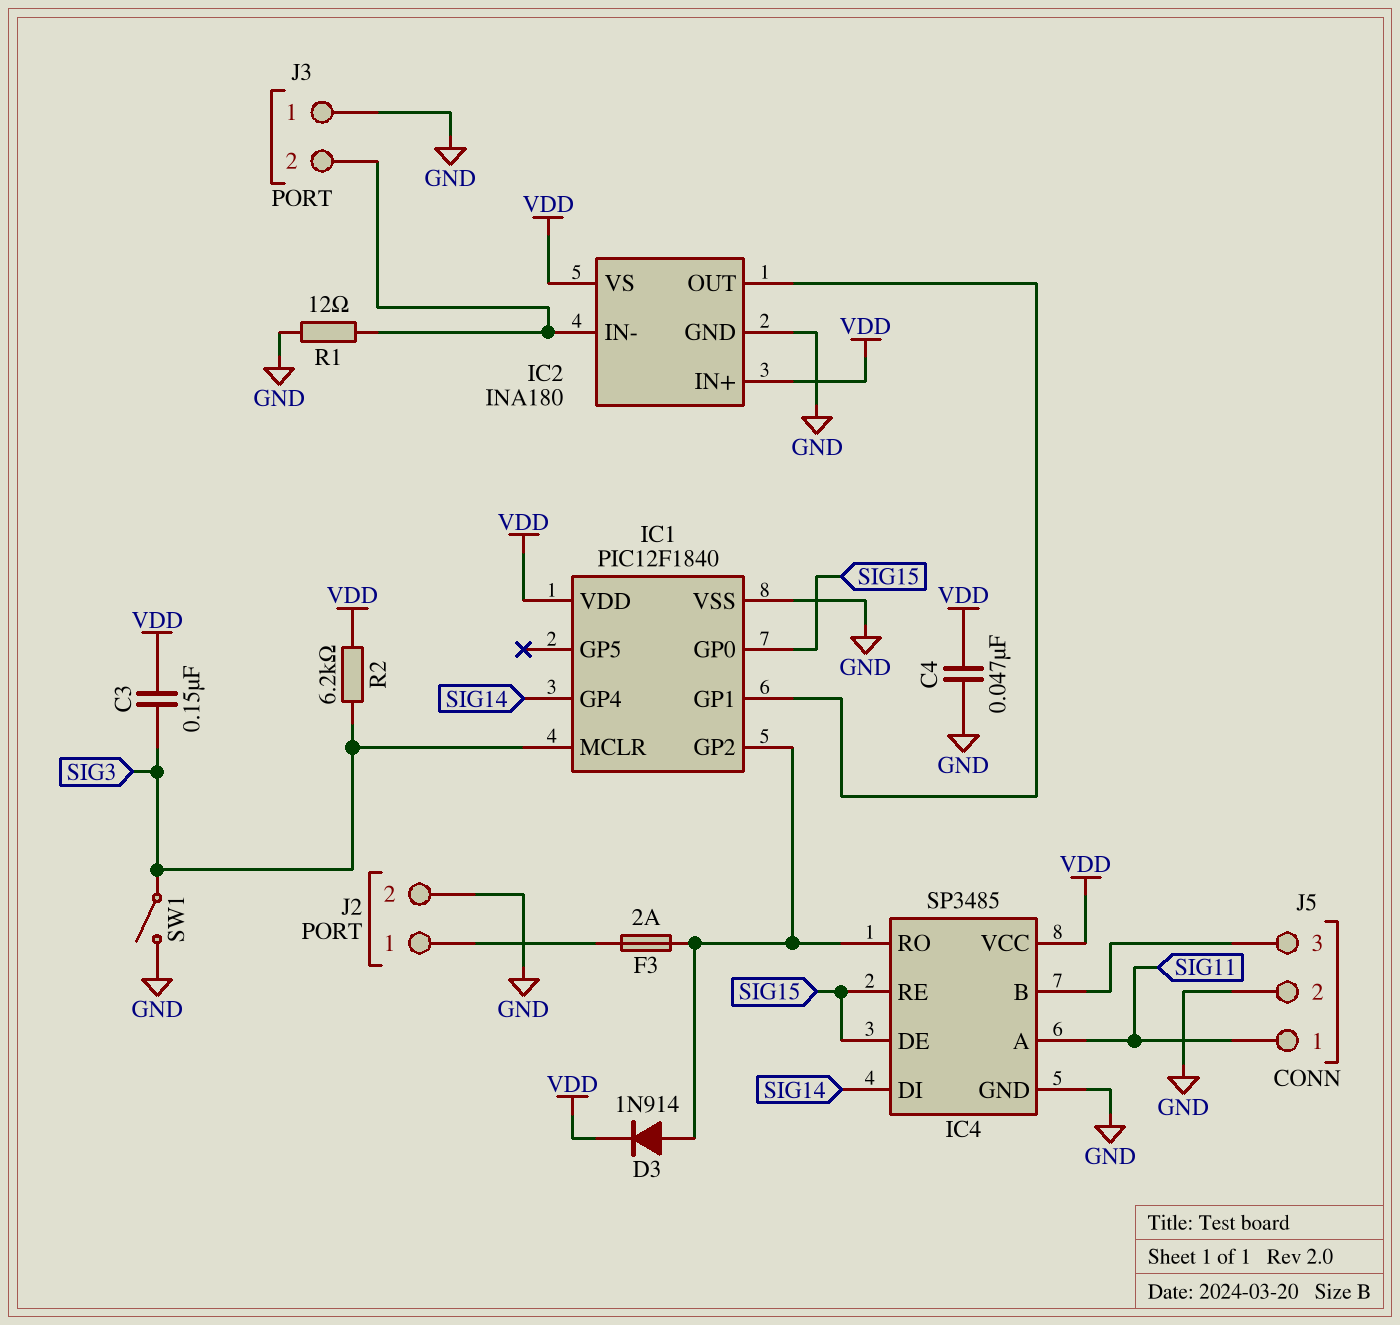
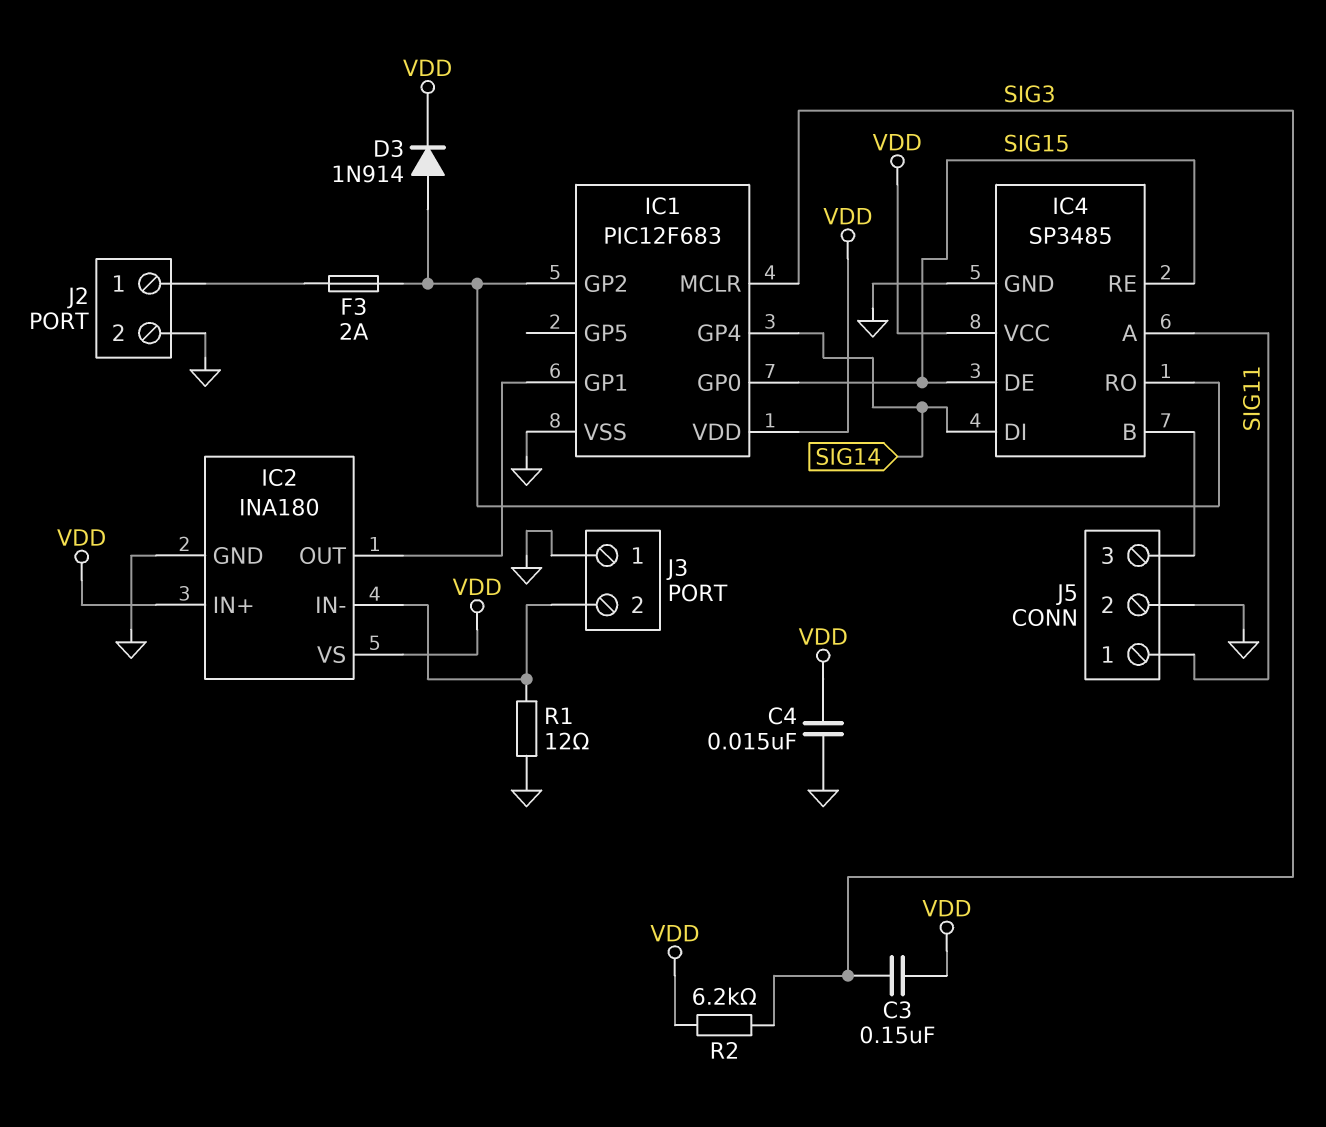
C4: 47nF (GND, VDD) -> 15nF (GND, VDD)
IC1: PIC12F1840 -> PIC12F683
SW1: switch (GND, SIG3) -> none

